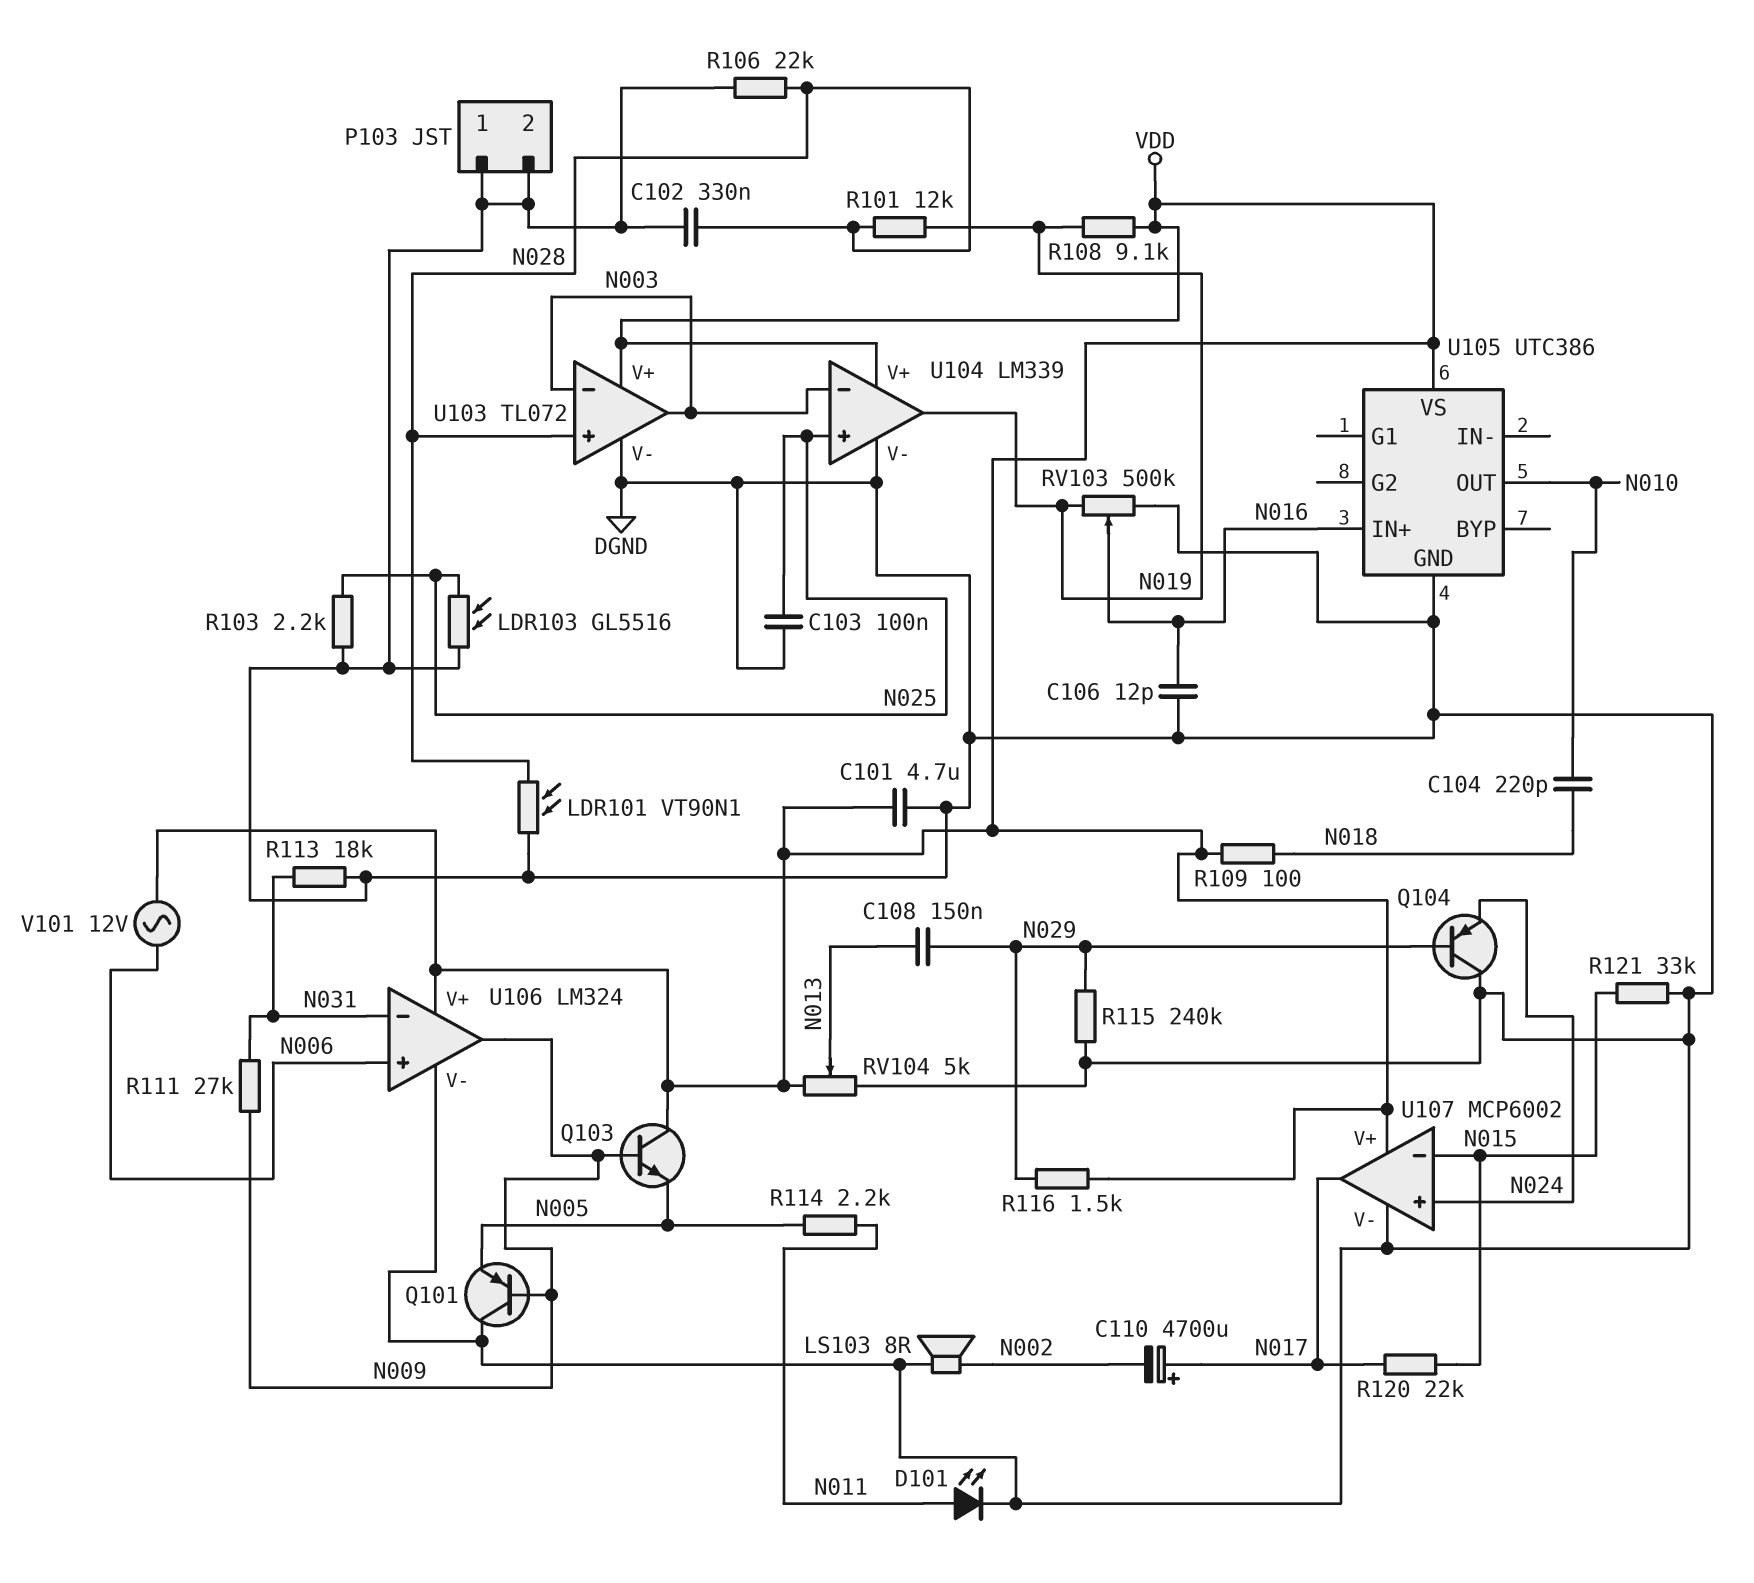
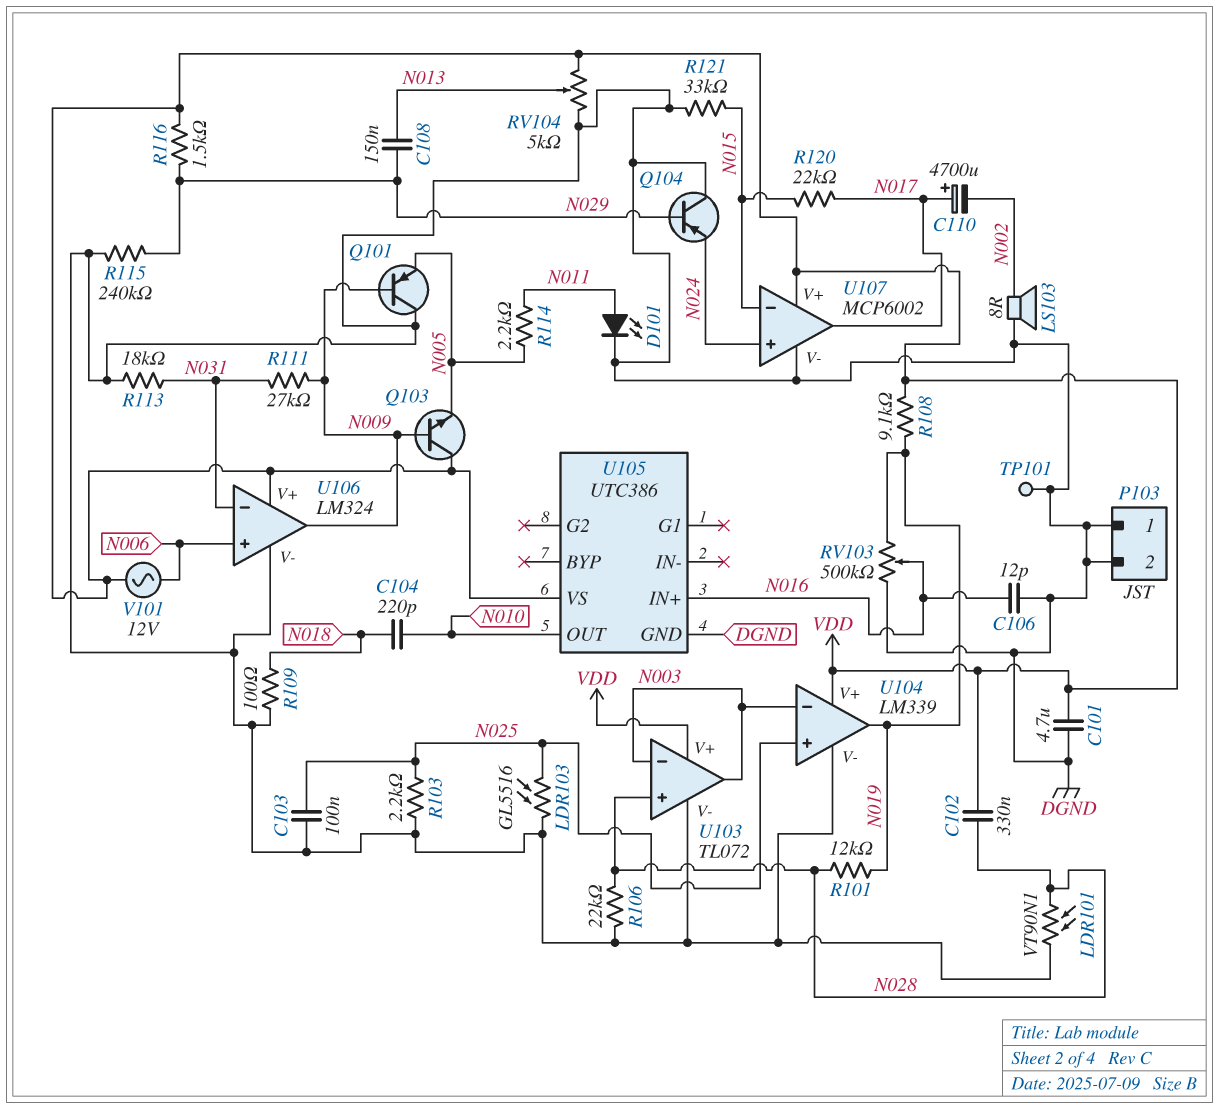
C102: 330nF (DGND, N028) -> 330nF (N028, VDD)
R109: 100 (N018, VDD) -> 100 (DGND, N018)
TP101: none -> test point (DGND)

